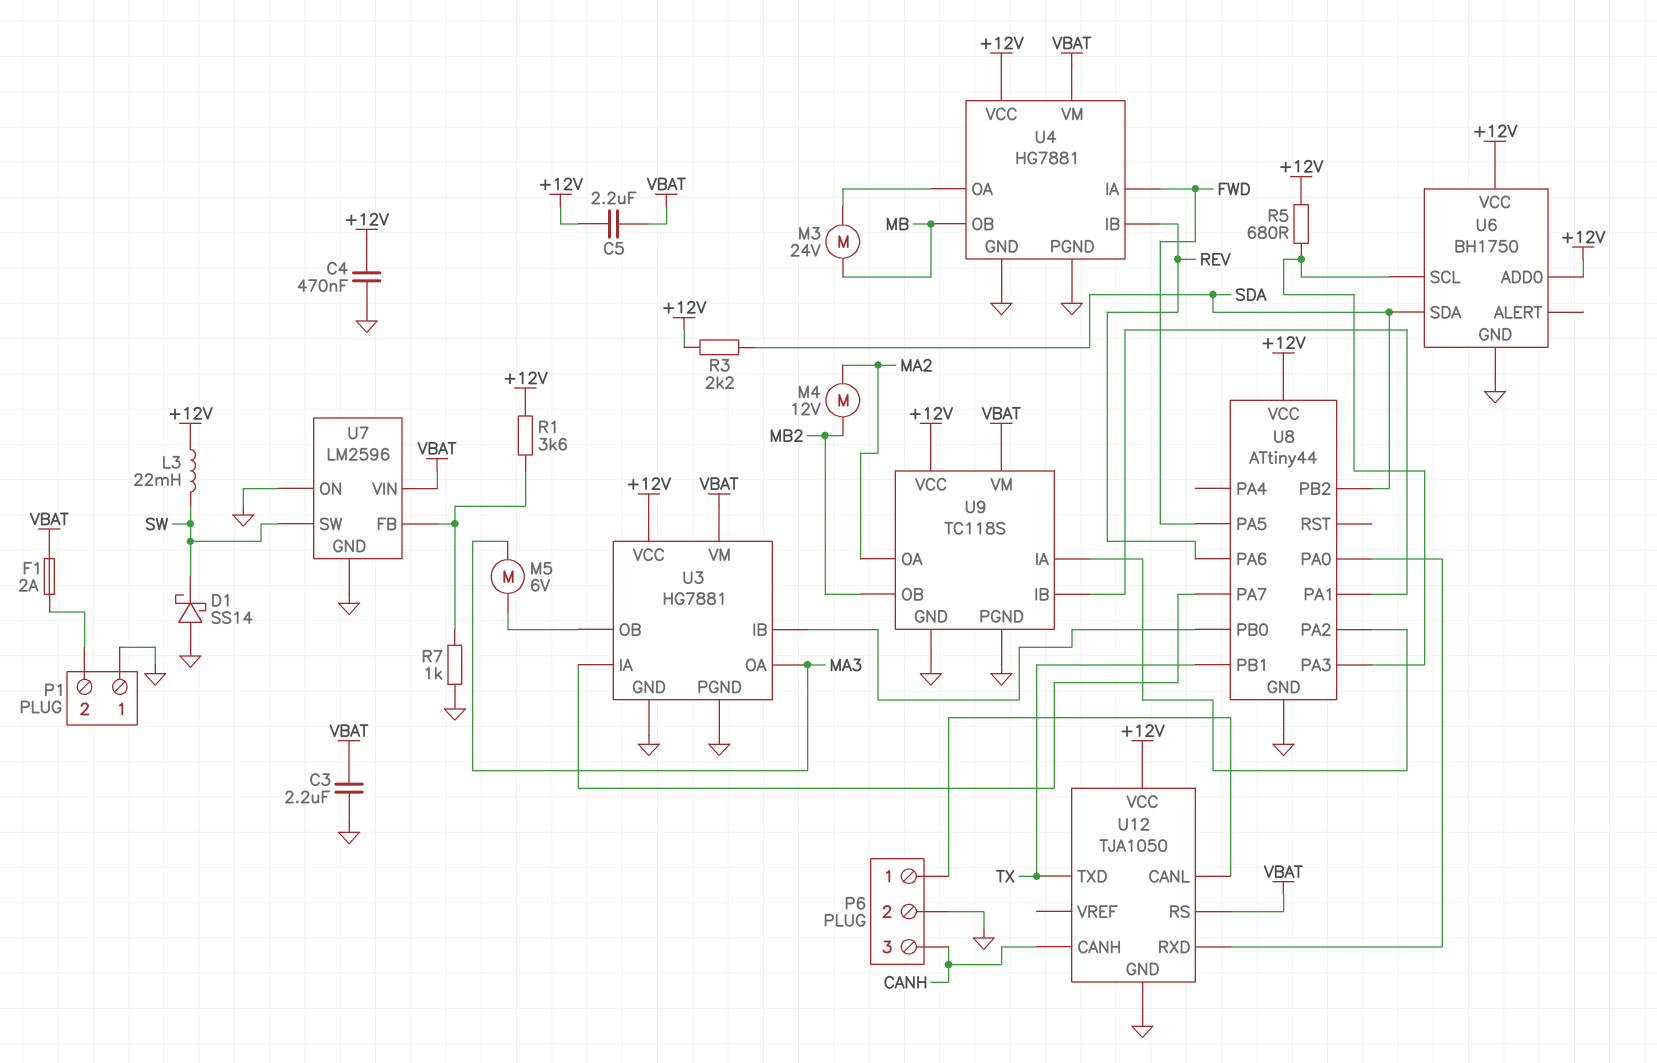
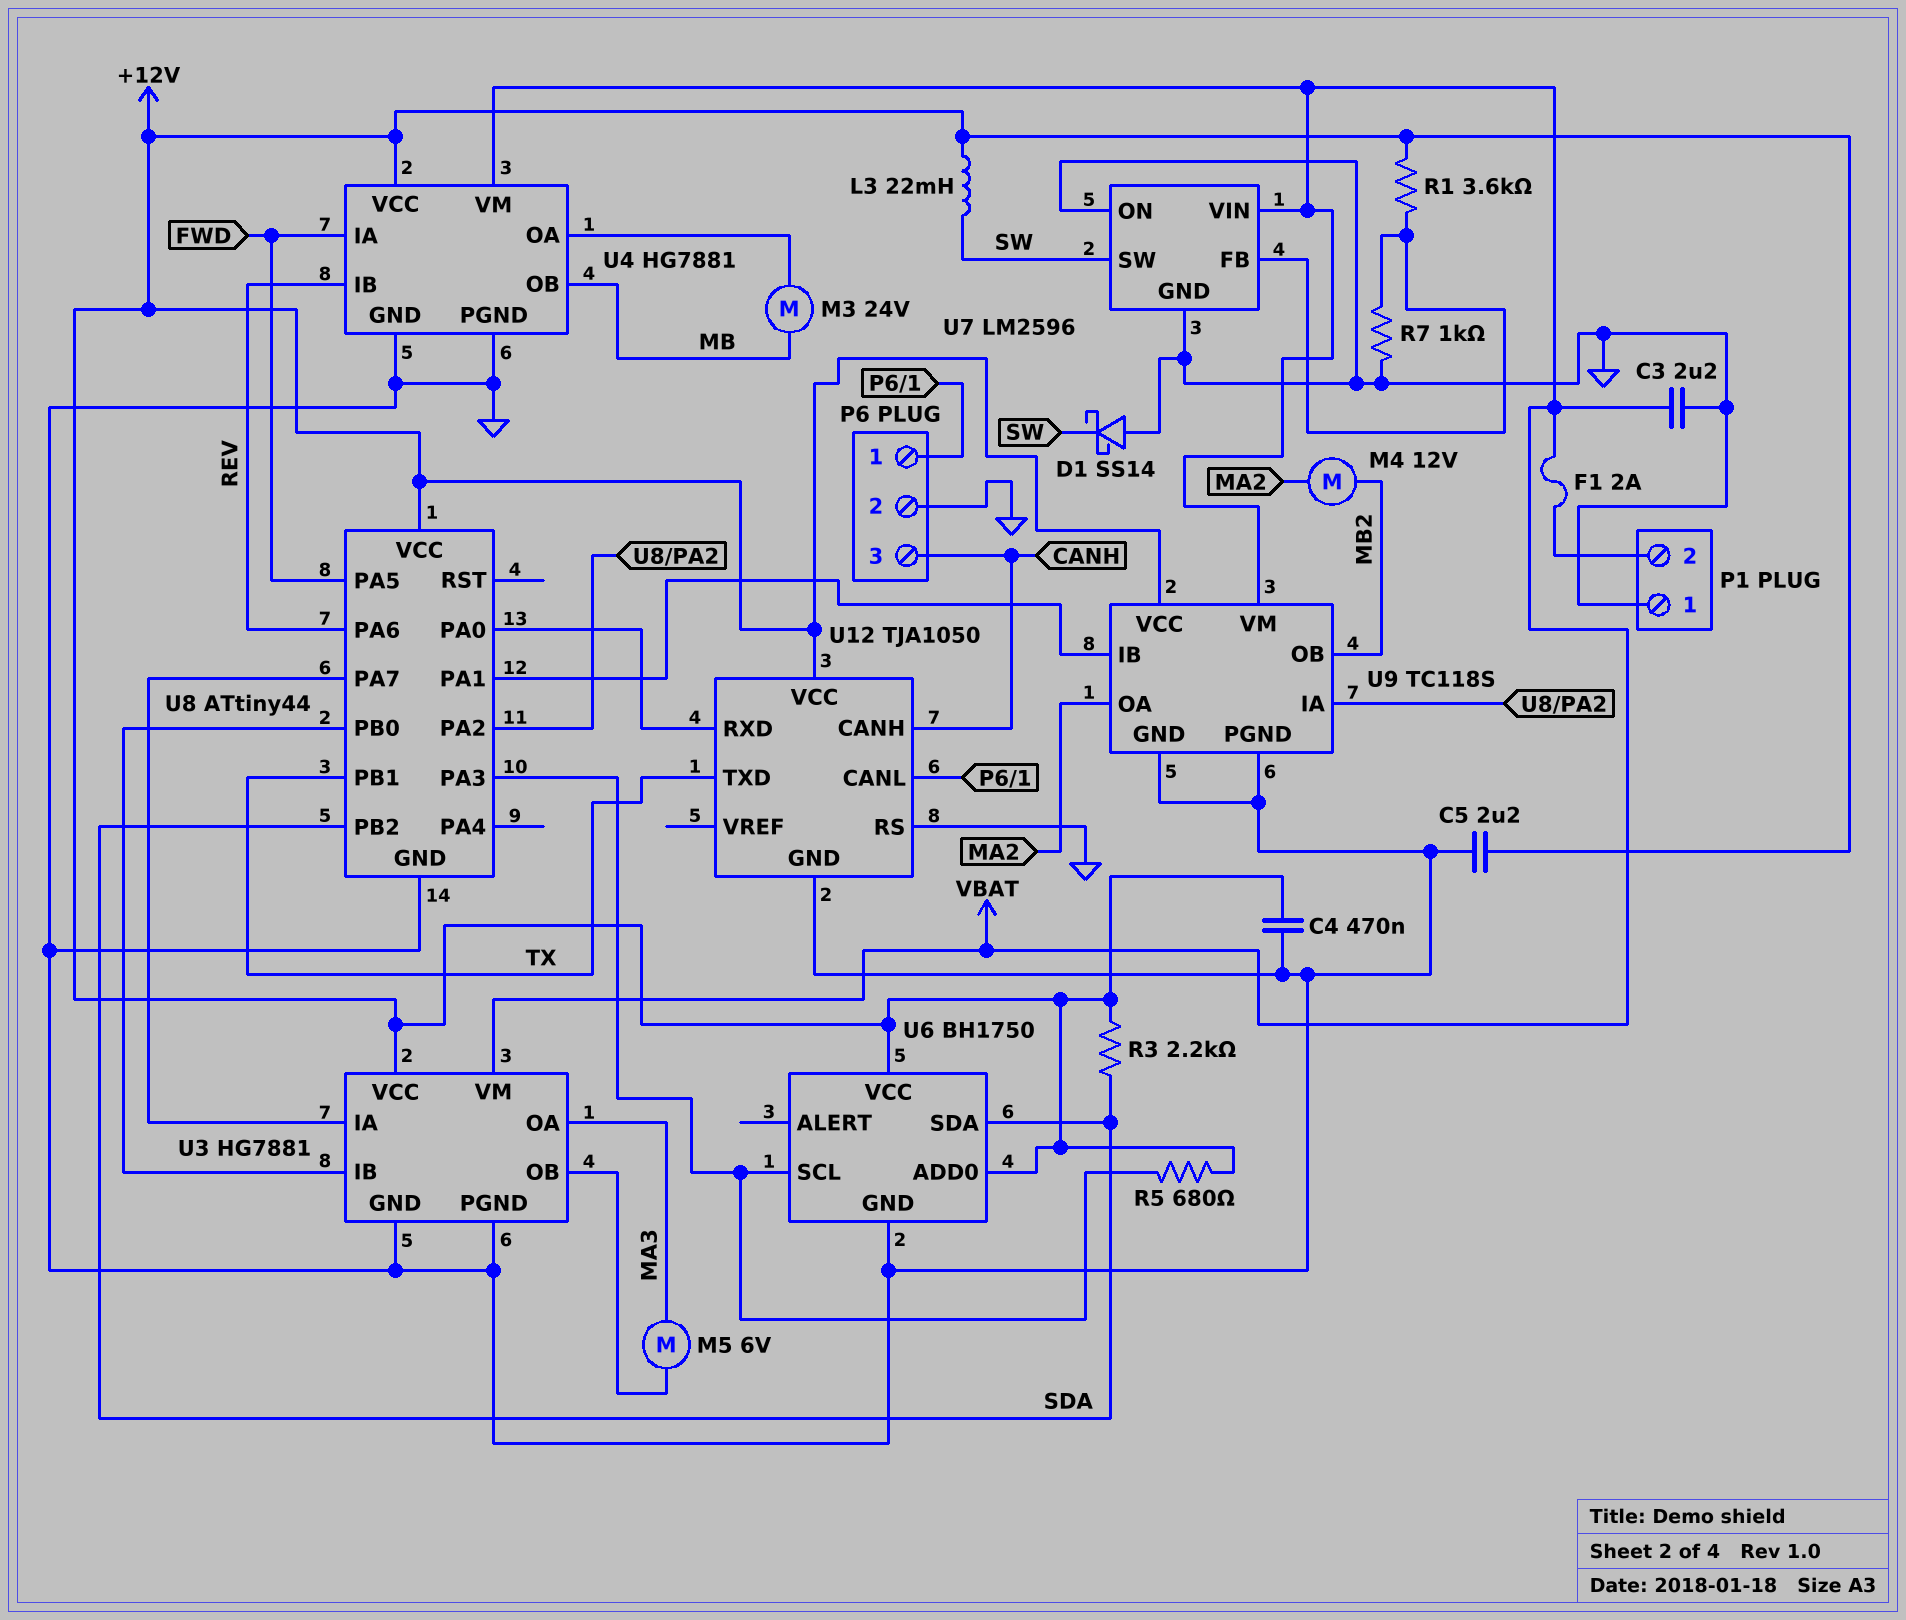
C5: 2.2uF (+12V, VBAT) -> 2.2uF (+12V, GND)
U12 pin RS: VBAT -> GND

